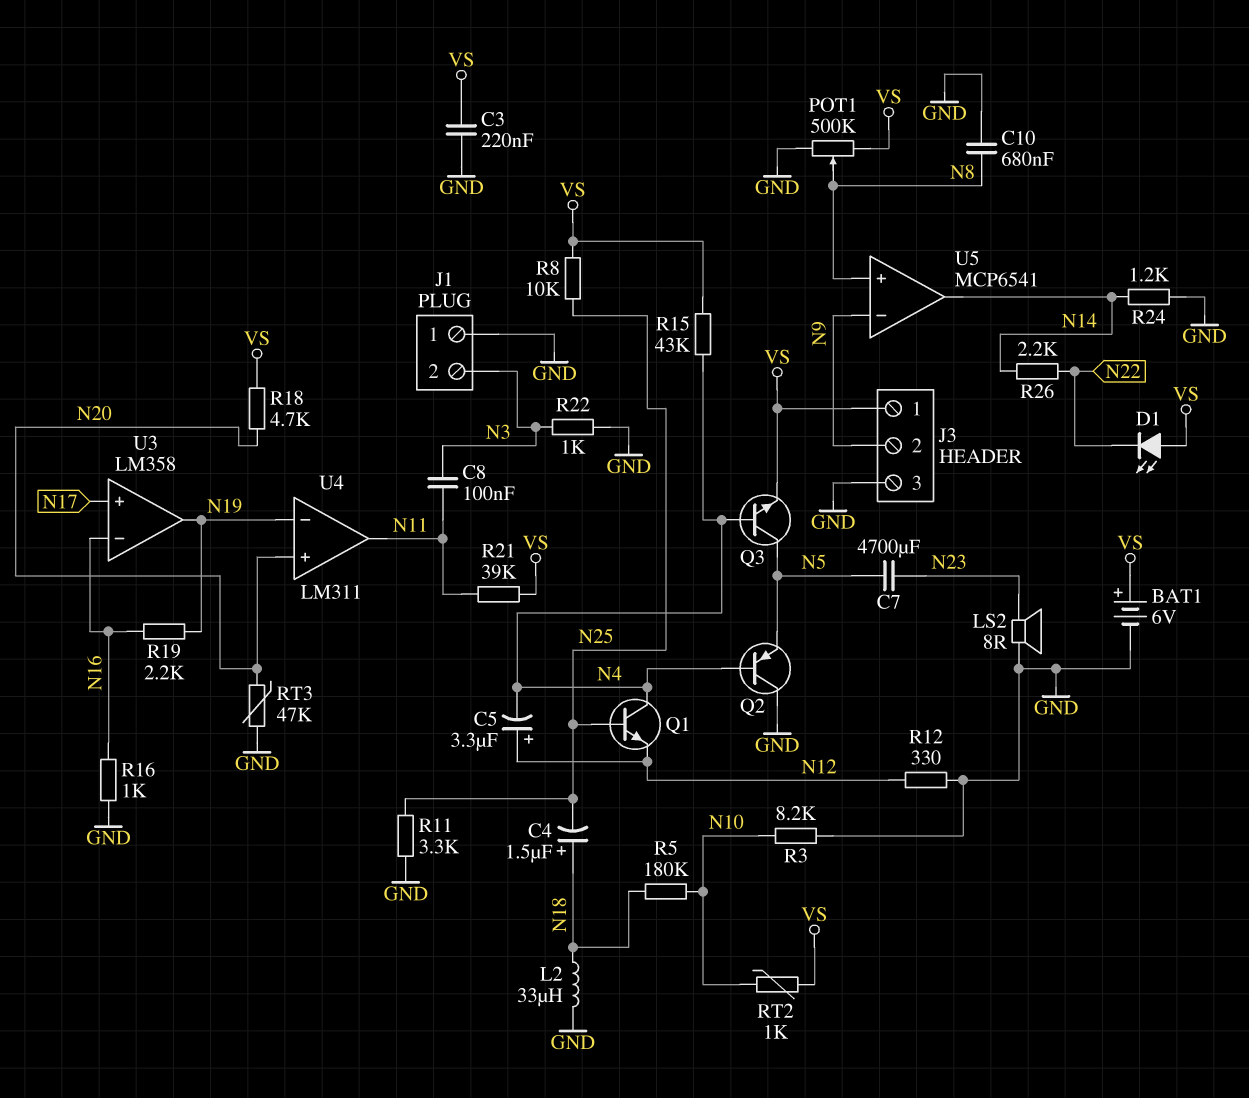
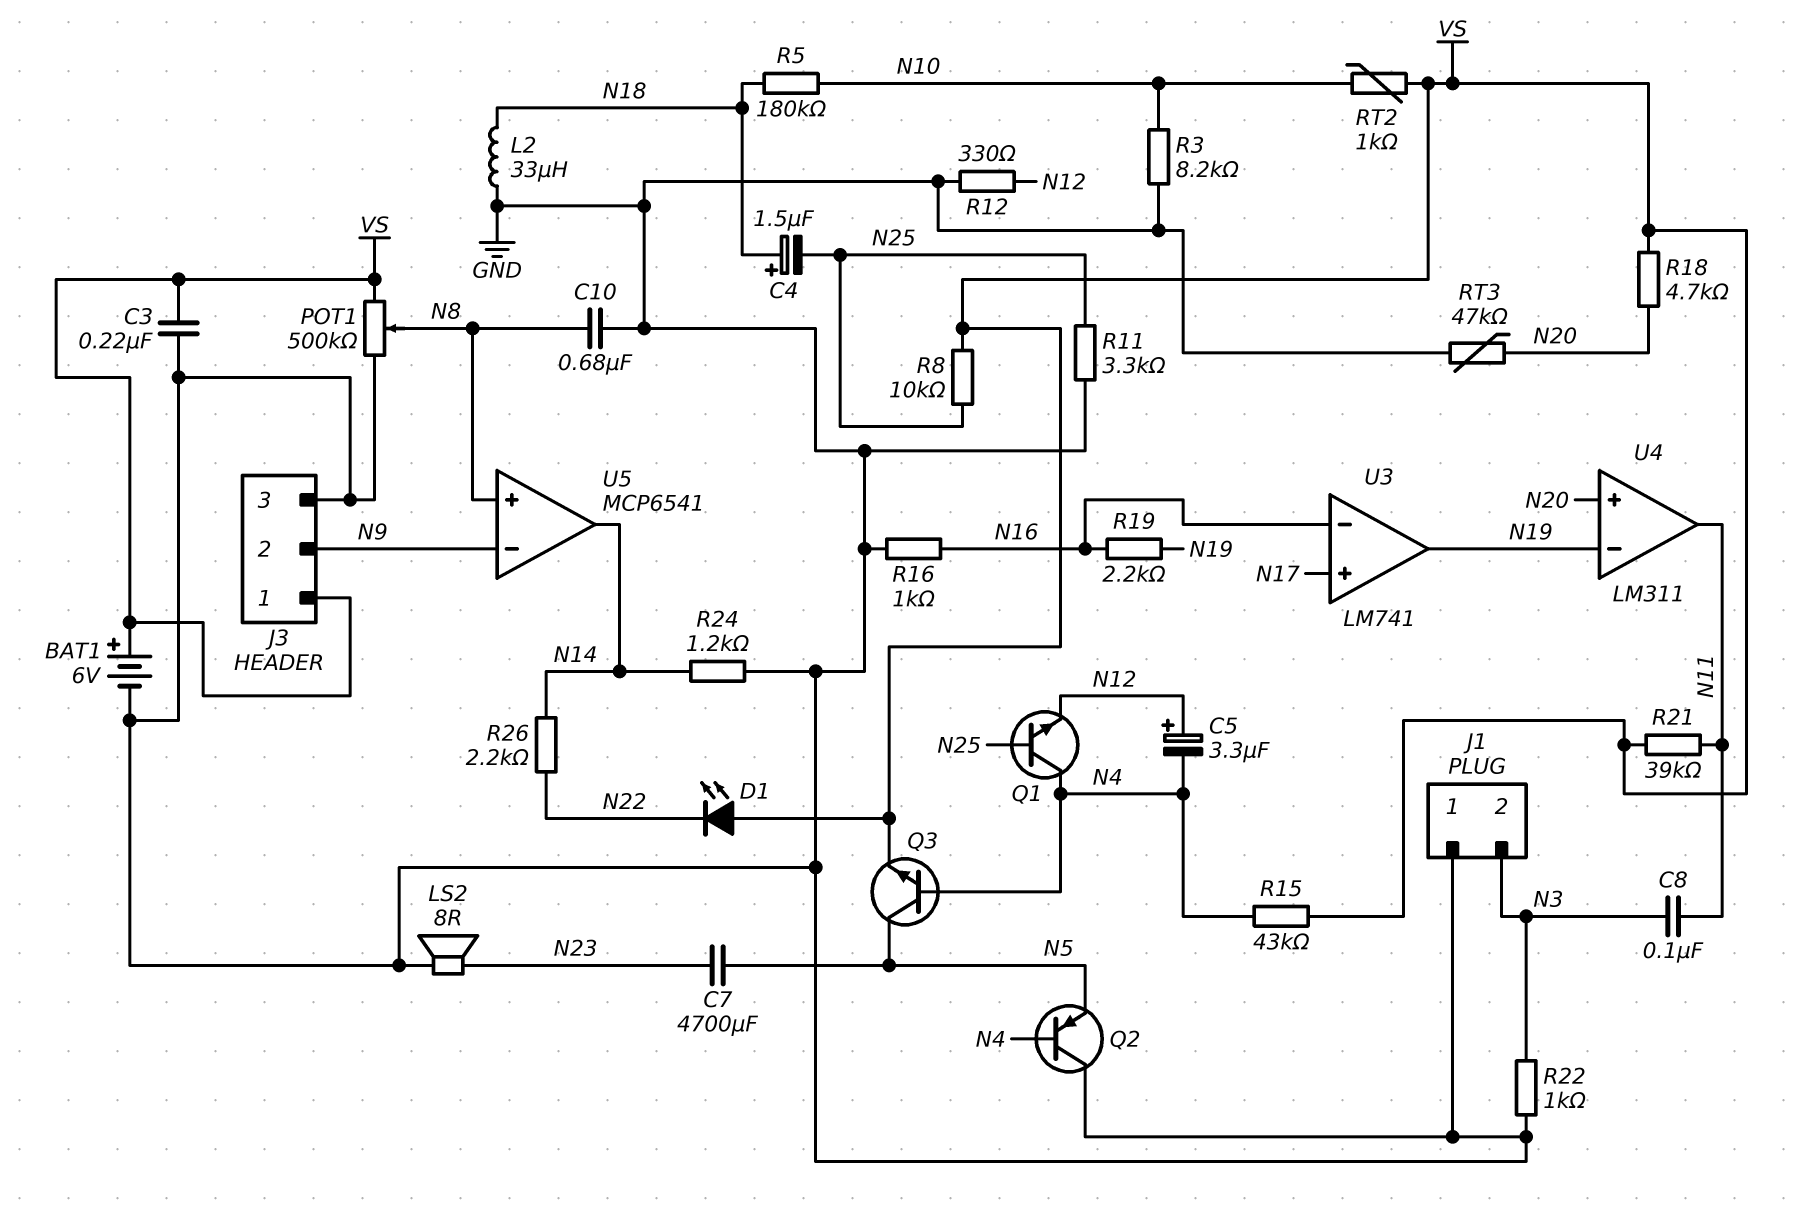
U3: LM358 -> LM741

